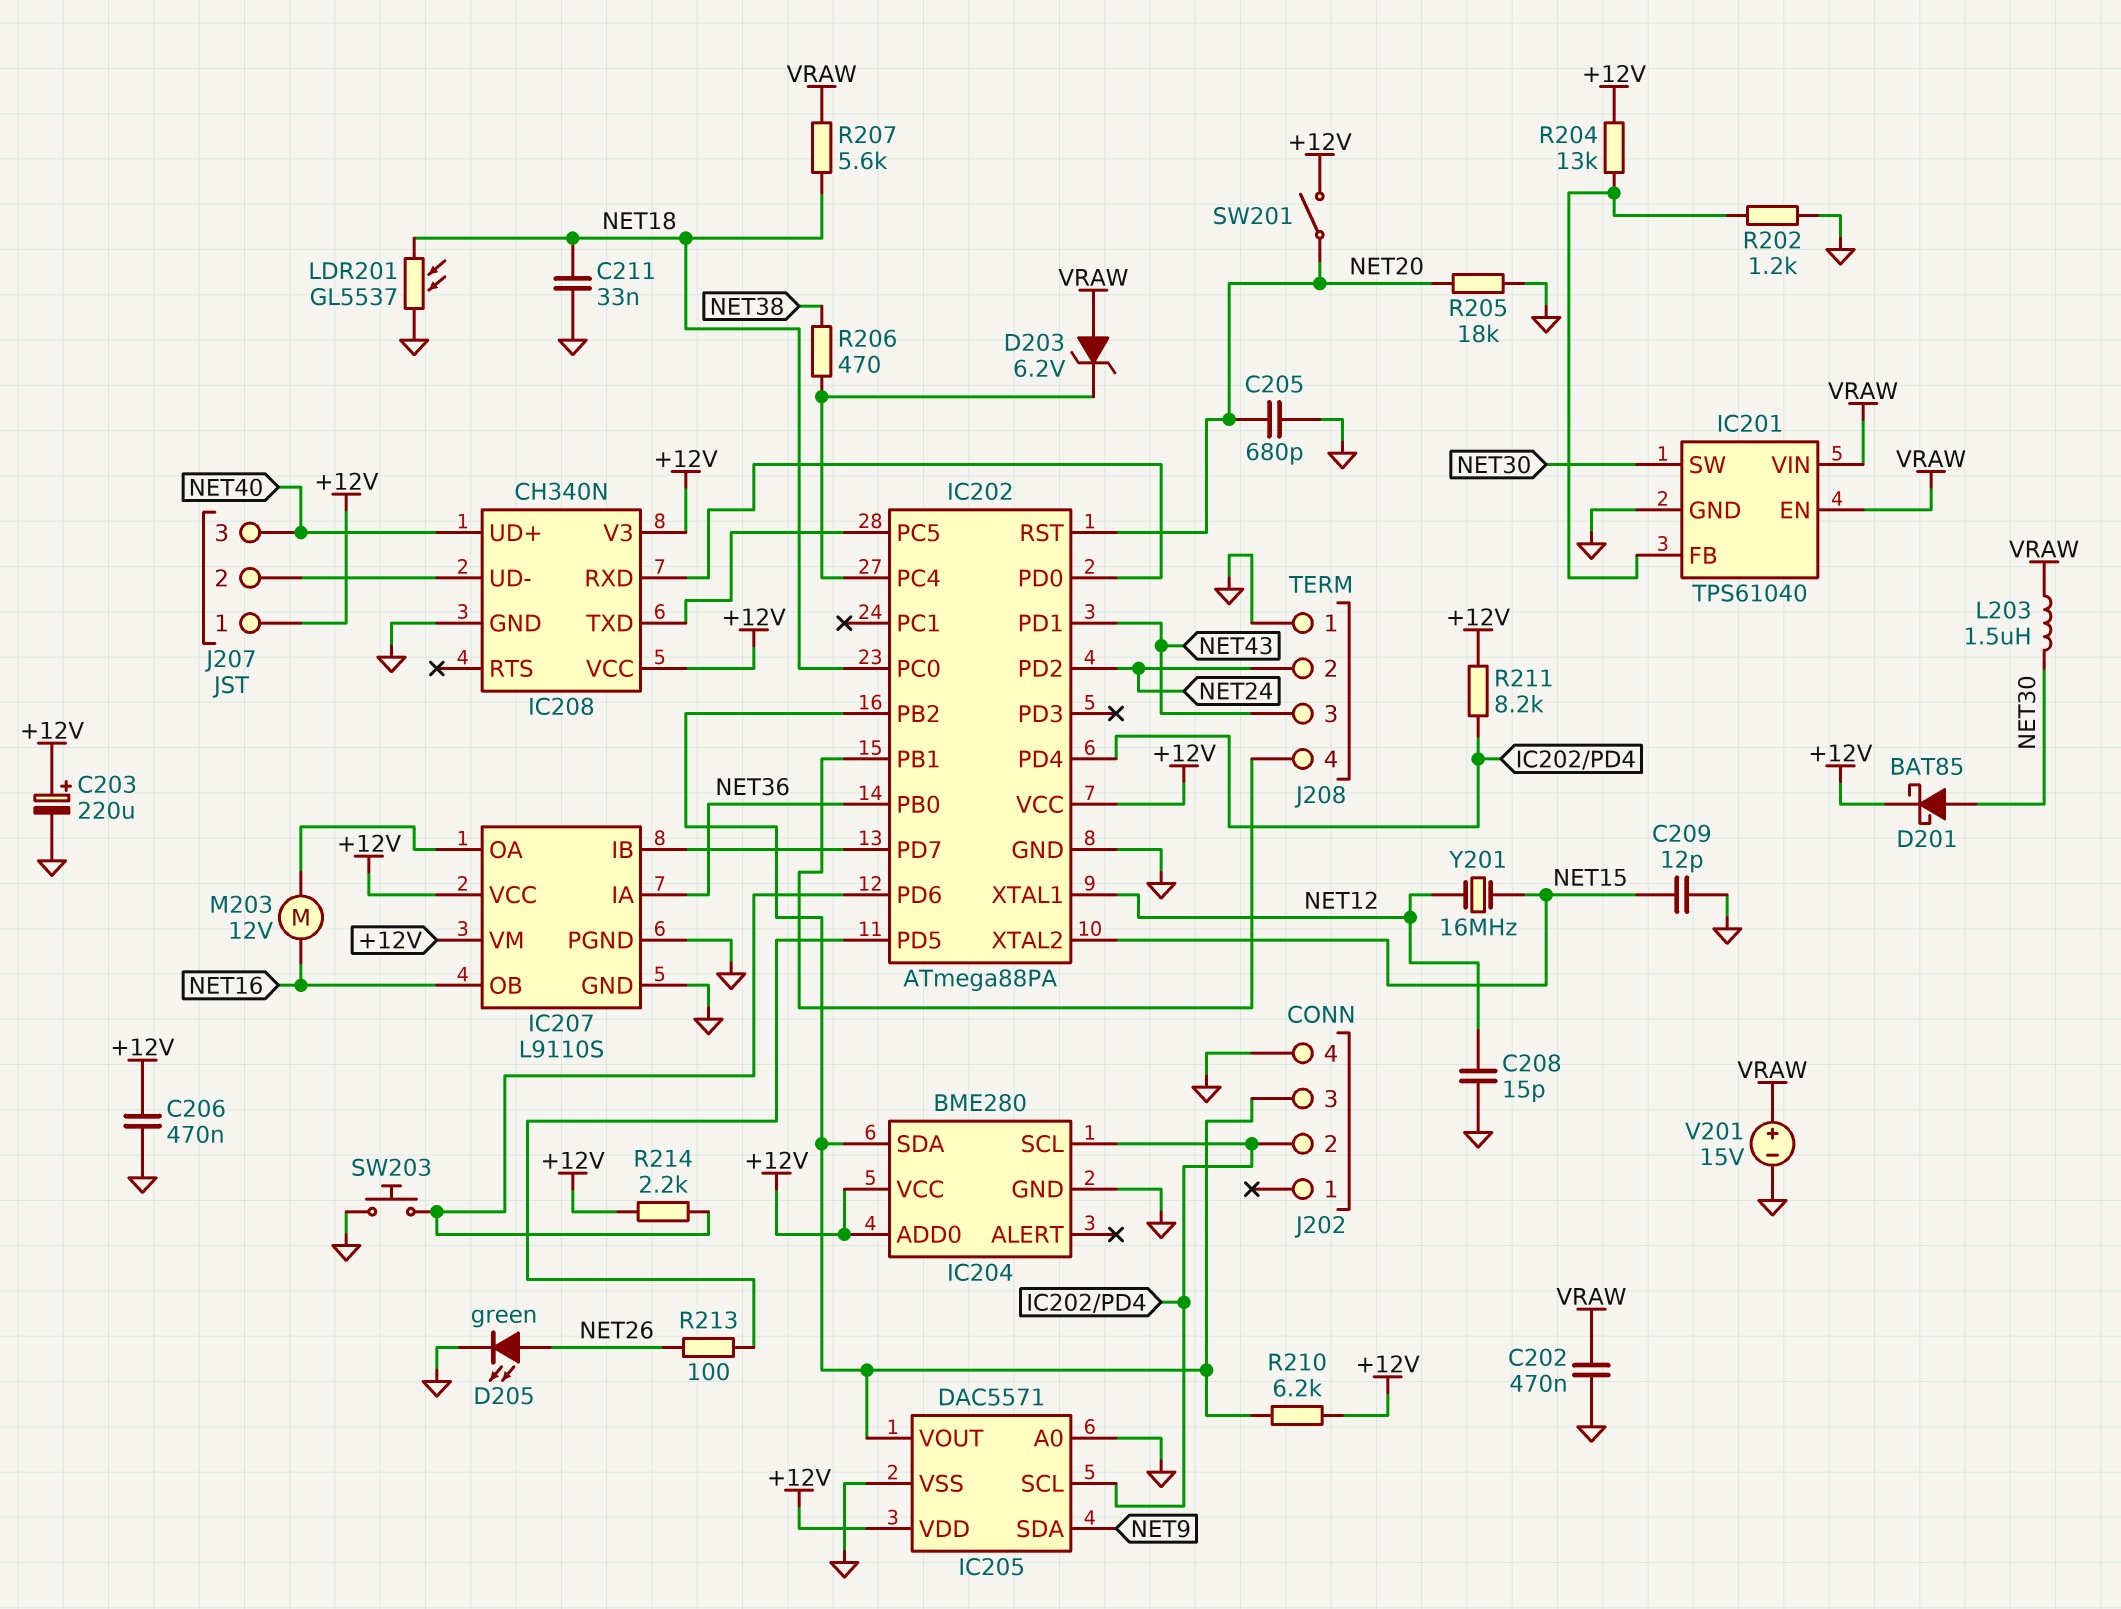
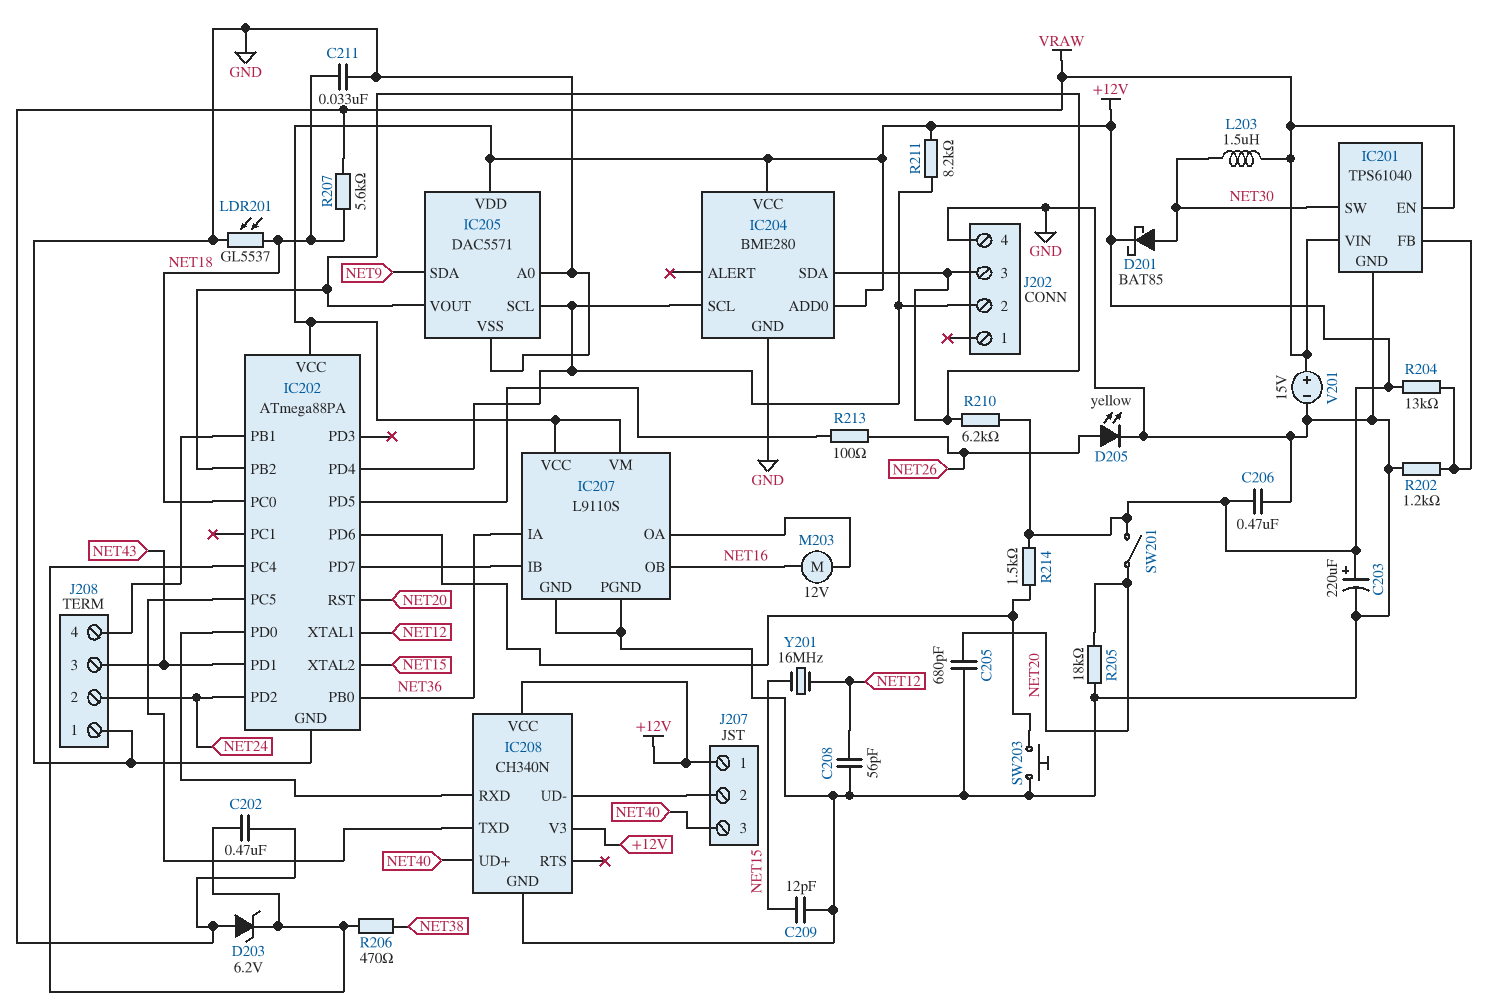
C202: 470nF (GND, VRAW) -> 470nF (IC202/PC4, VRAW)
C208: 15pF (GND, NET12) -> 56pF (GND, NET12)
D205: LED green (A NET26, K GND) -> LED yellow (A NET26, K GND)
R214: 2.2k (+12V, IC202/PD6) -> 1.5k (+12V, IC202/PD6)

